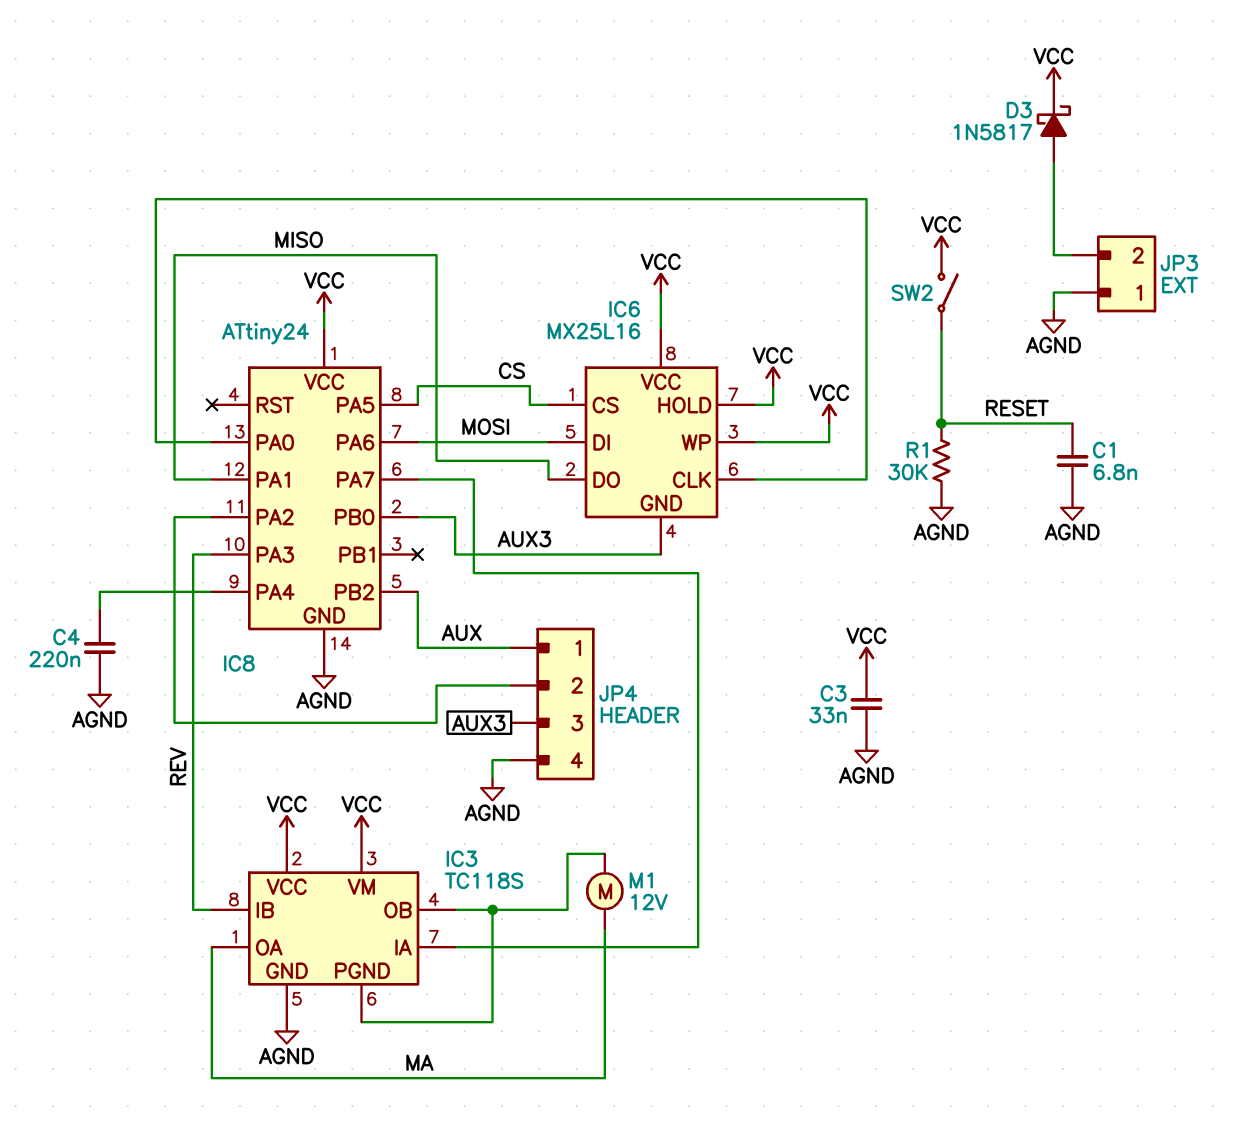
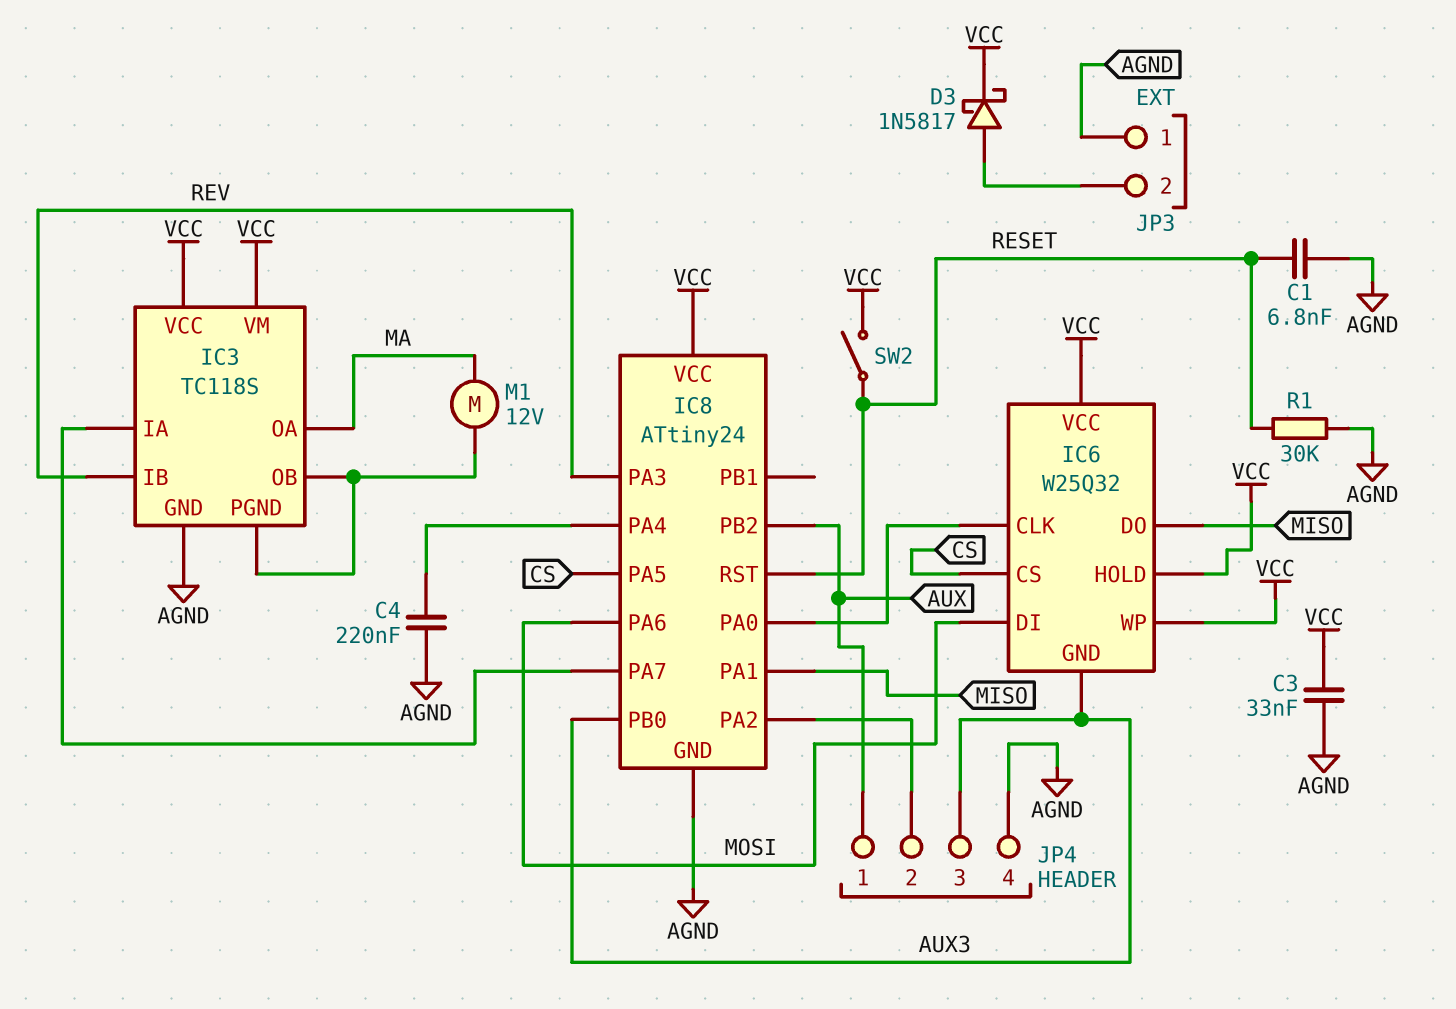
IC6: MX25L16 -> W25Q32
IC8 pin RST: none -> RESET

